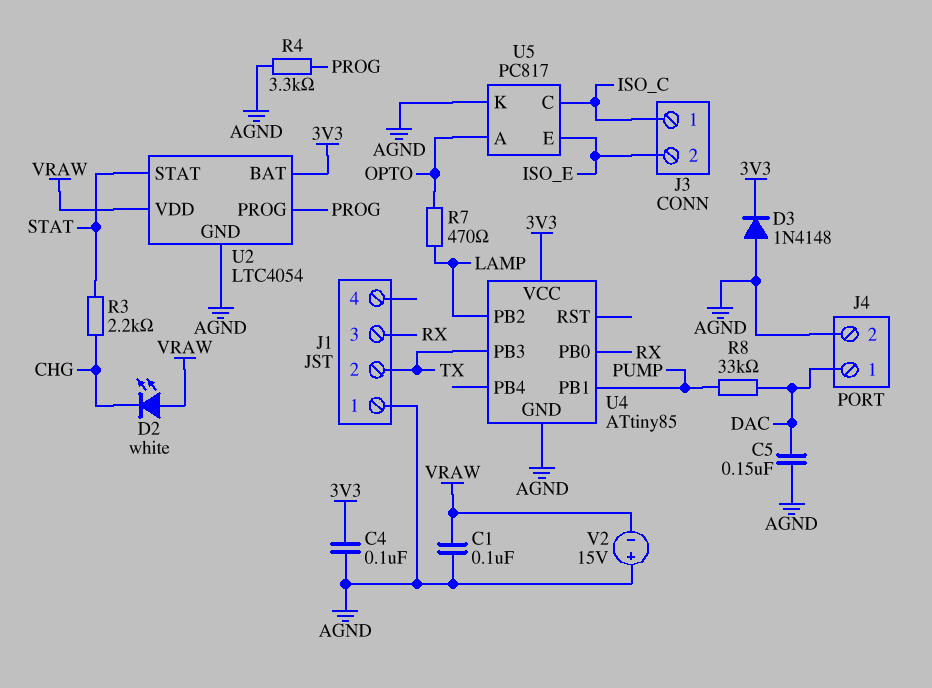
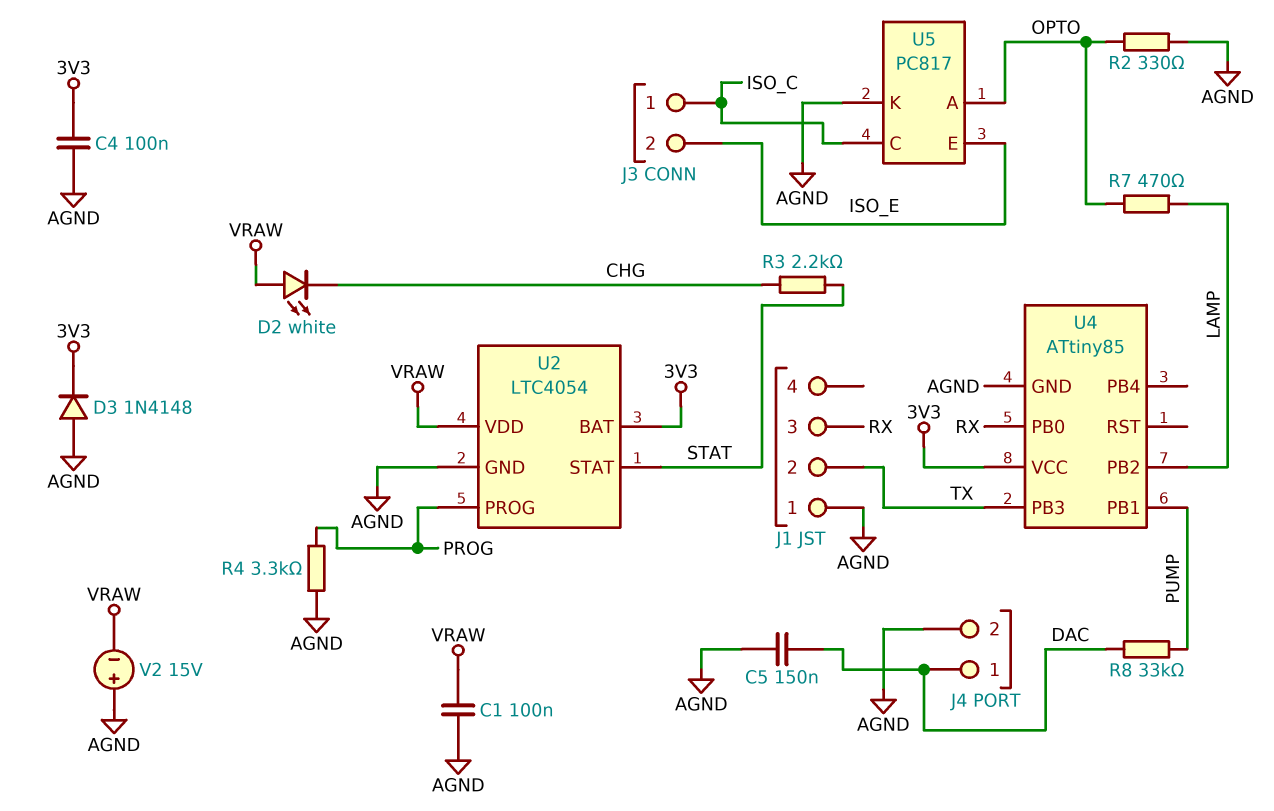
R2: none -> 330 (AGND, OPTO)

